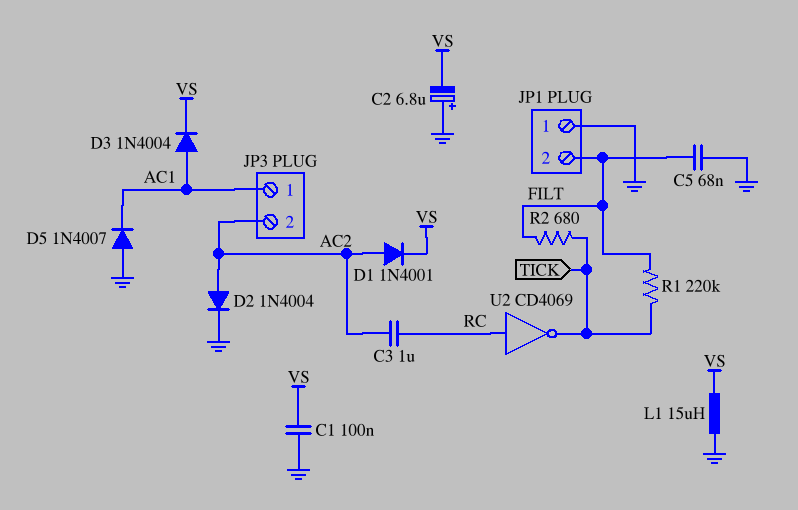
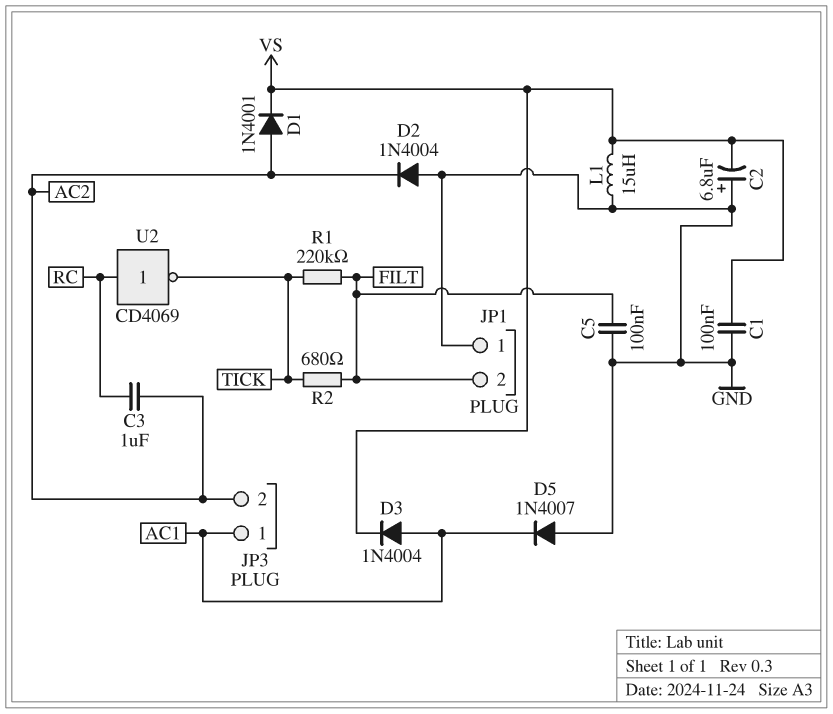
C5: 68nF (FILT, GND) -> 100nF (FILT, GND)
D2: diode 1N4004 (A AC2, K GND) -> diode 1N4004 (A GND, K AC2)

